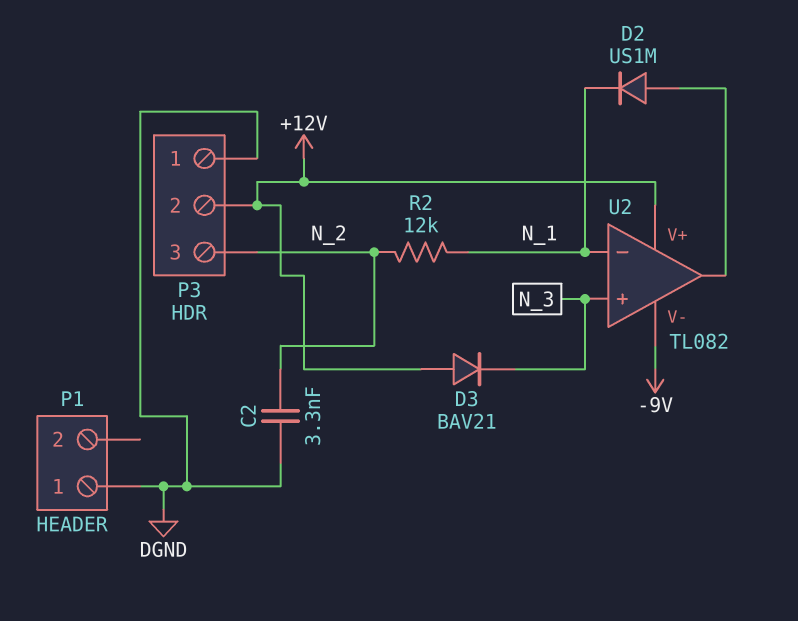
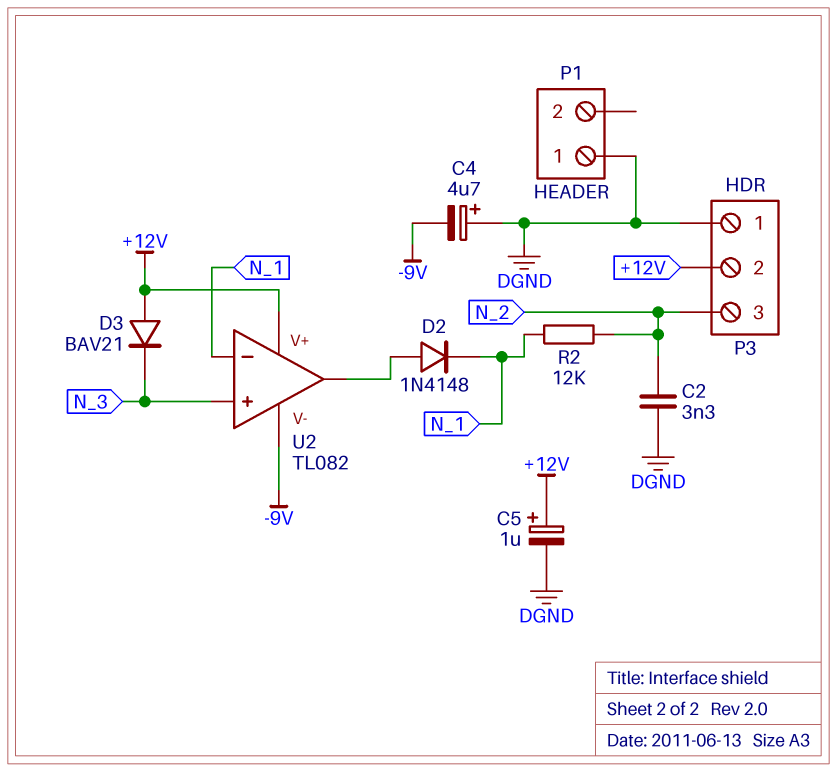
C4: none -> 4.7uF (plus DGND, minus -9V)
C5: none -> 1uF (plus +12V, minus DGND)
D2: diode US1M (A U2/out, K N_1) -> diode 1N4148 (A U2/out, K N_1)

